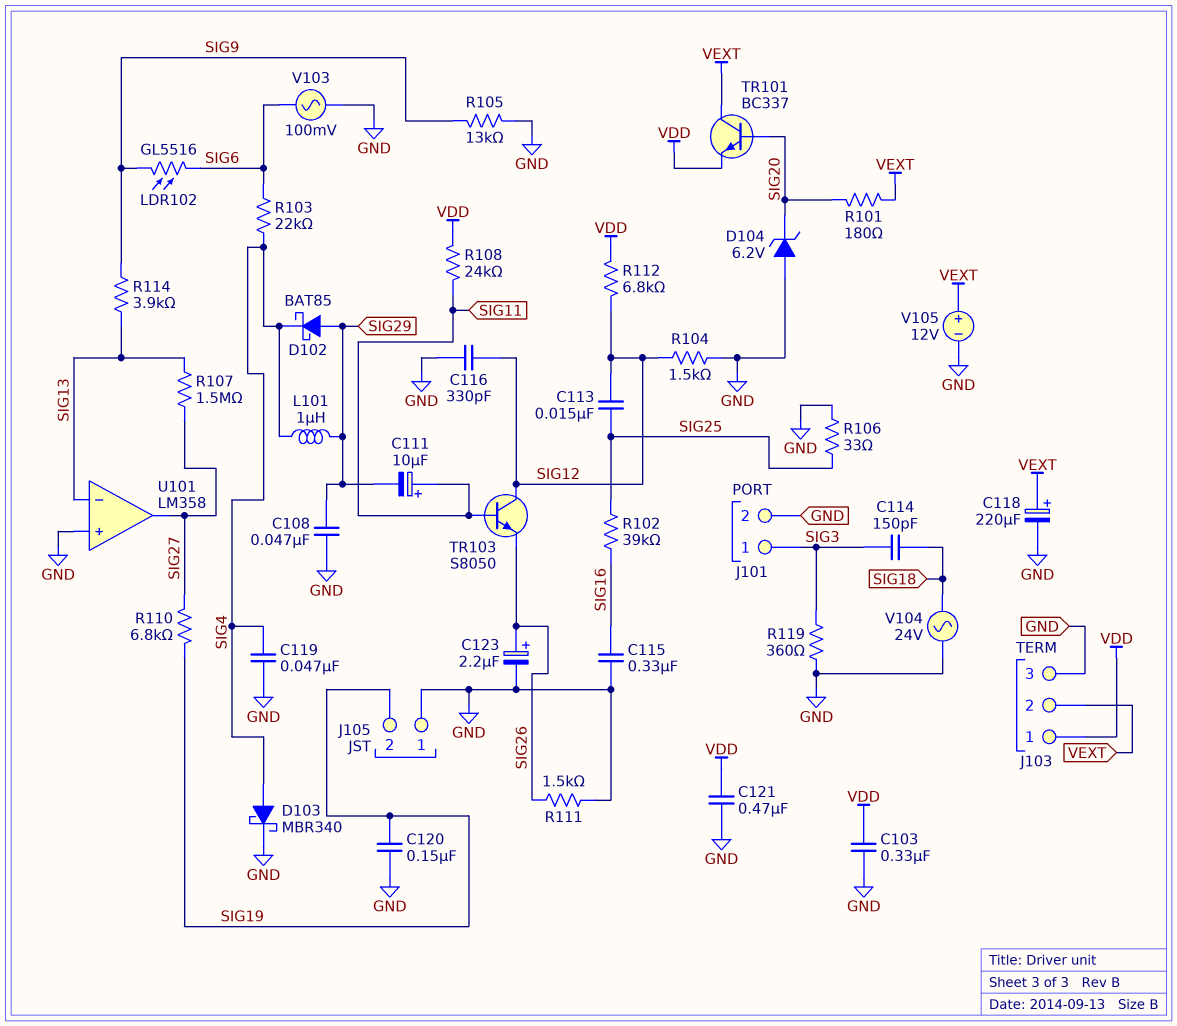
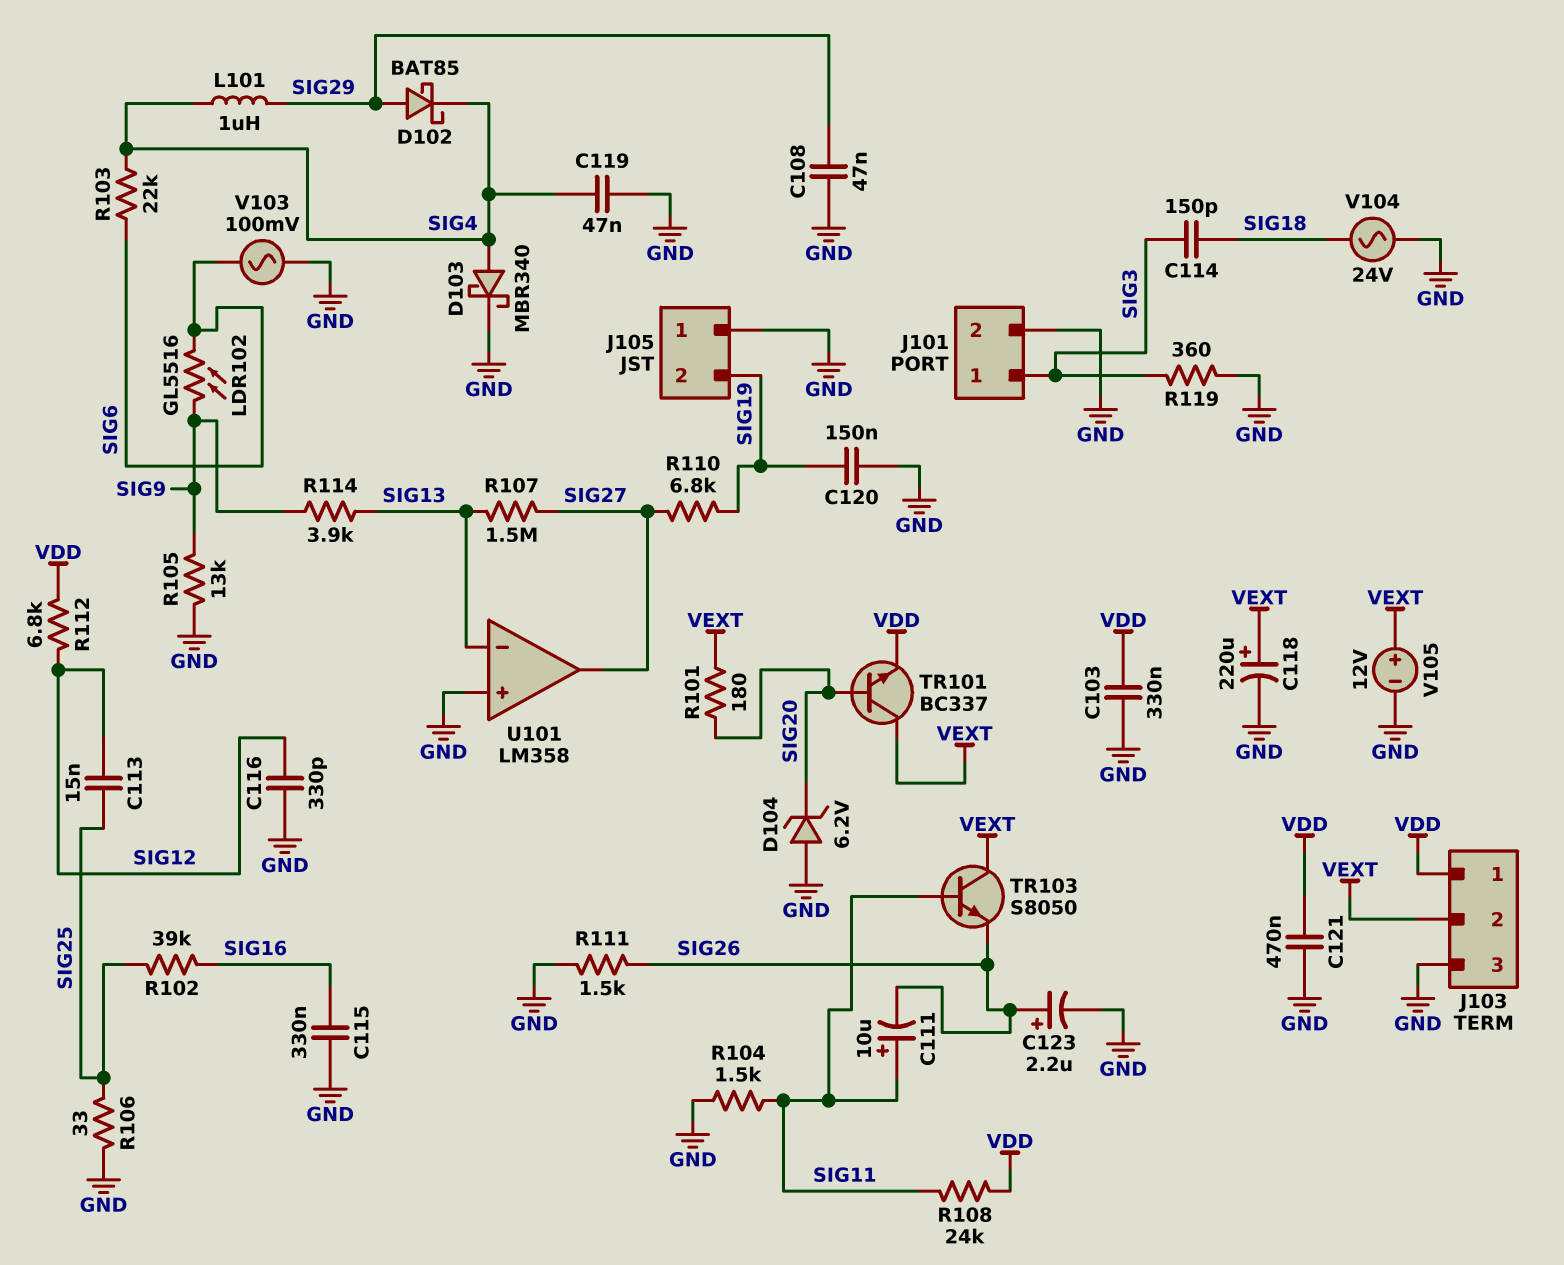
C111: 10uF (plus SIG11, minus SIG29) -> 10uF (plus SIG11, minus SIG26)
R104: 1.5k (GND, SIG12) -> 1.5k (GND, SIG11)
TR103: NPN S8050 (B SIG11, C SIG12, E SIG26) -> NPN S8050 (B SIG11, C VEXT, E SIG26)

